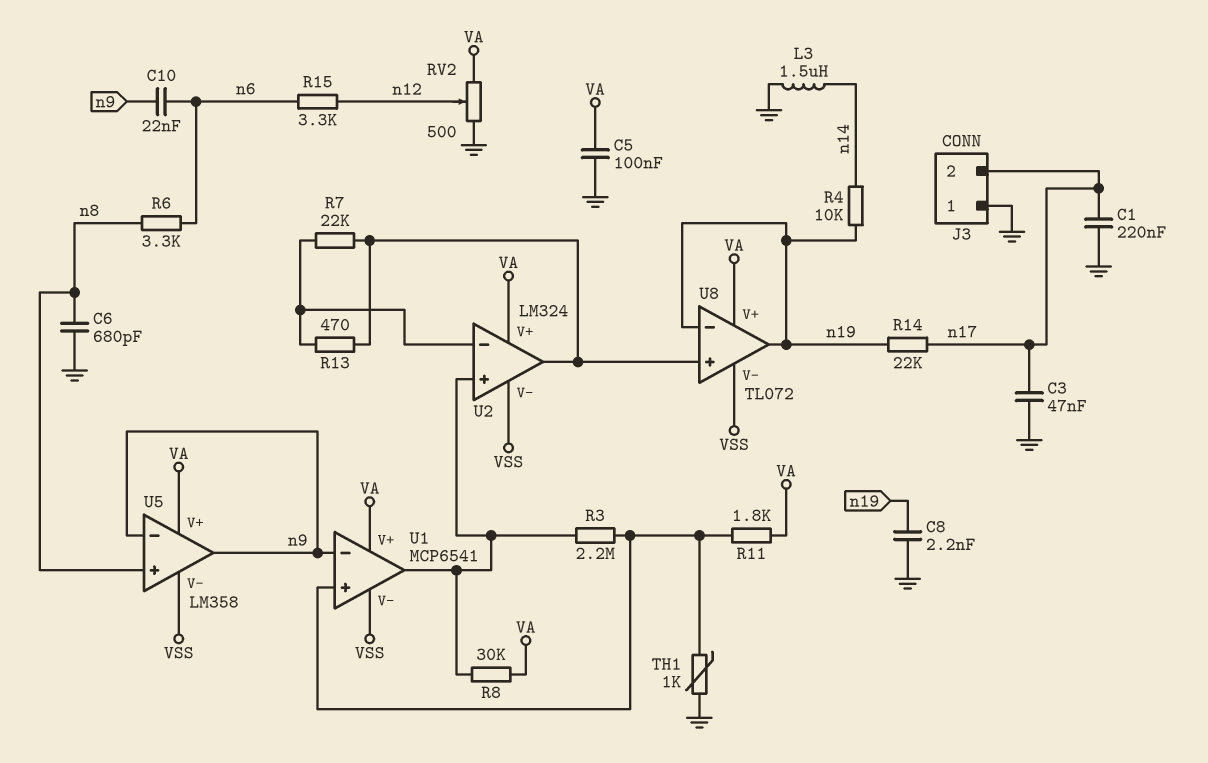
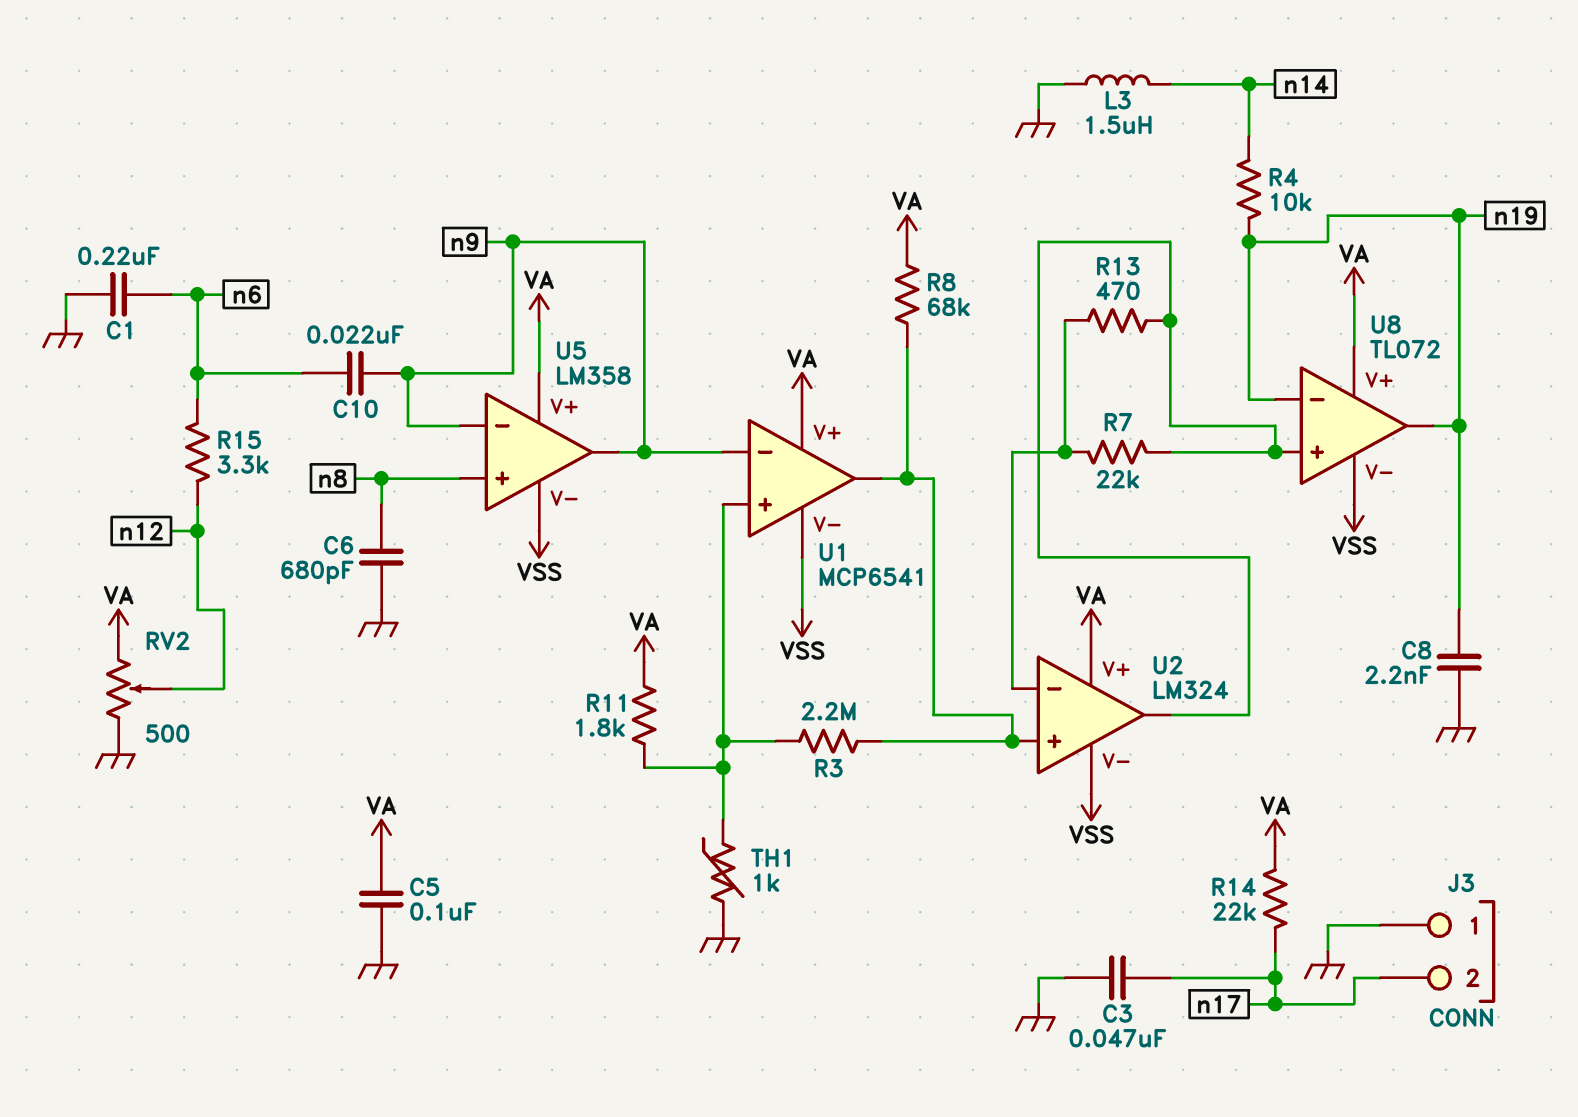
C1: 220nF (GND, n17) -> 220nF (GND, n6)
R6: 3.3k (n6, n8) -> none
R8: 30k (U1/out, VA) -> 68k (U1/out, VA)
R14: 22k (n17, n19) -> 22k (VA, n17)

